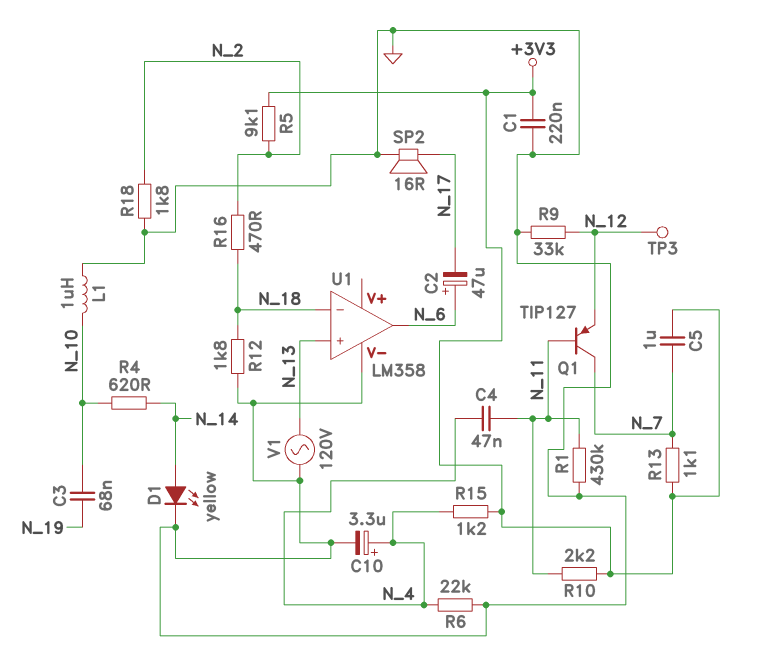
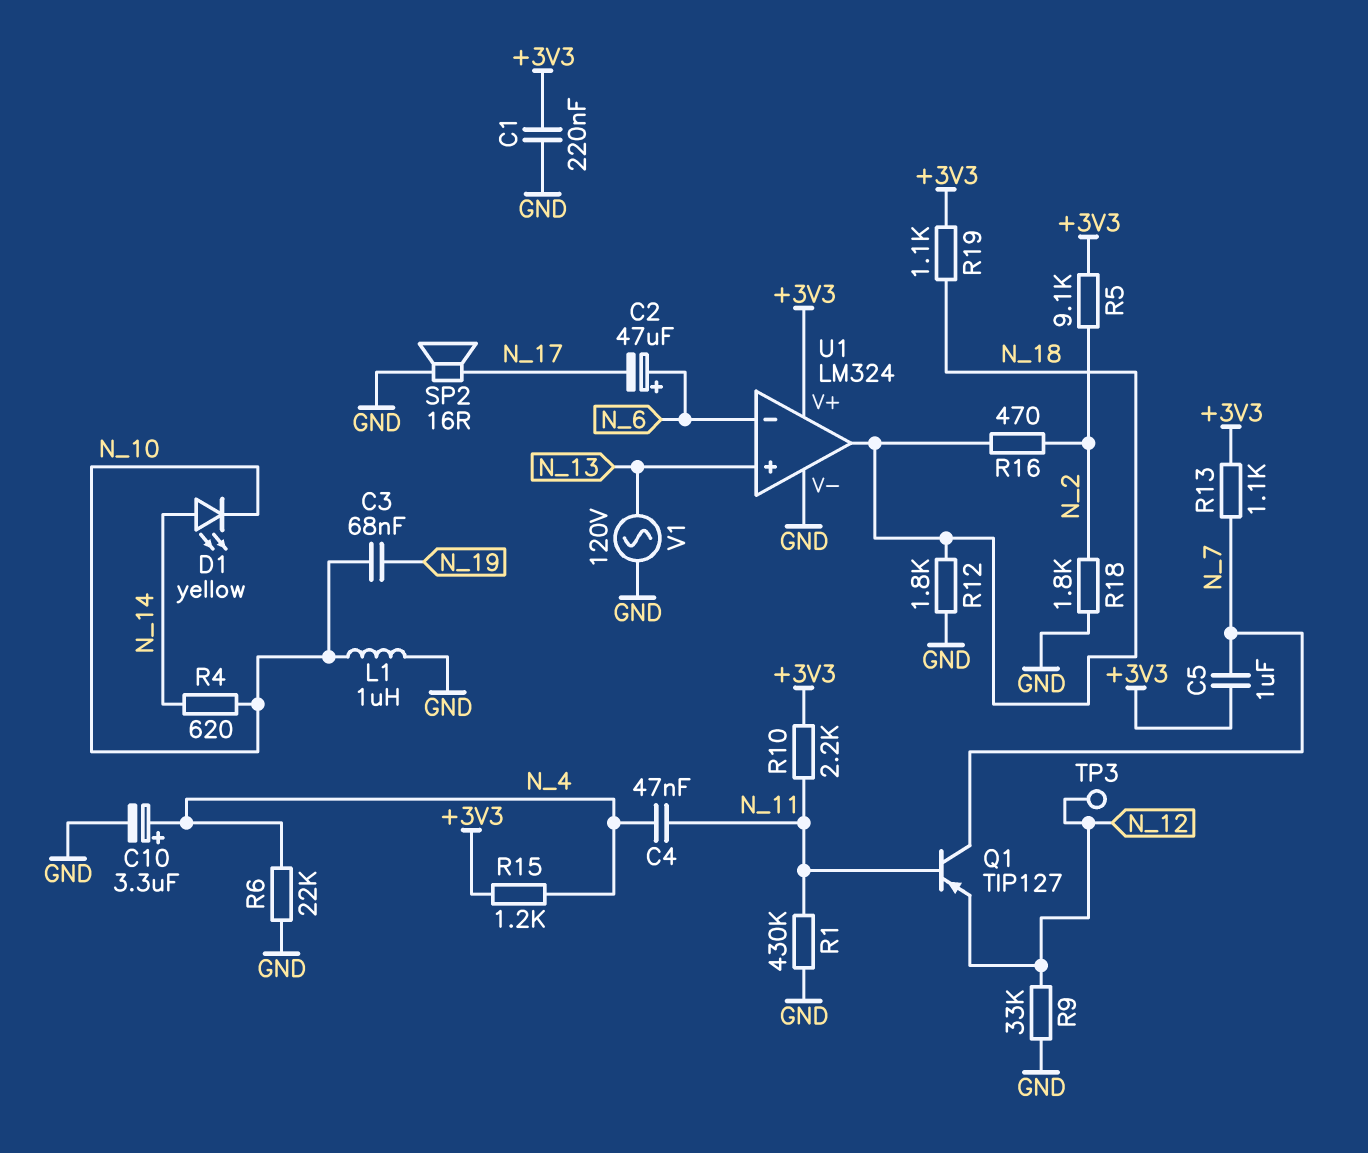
D1: LED yellow (A N_14, K GND) -> LED yellow (A N_14, K N_10)
R19: none -> 1.1k (+3V3, N_18)
U1: LM358 -> LM324
U1 pin V+: none -> +3V3
U1 pin in-: N_18 -> N_6
U1 pin out: N_6 -> N_18

